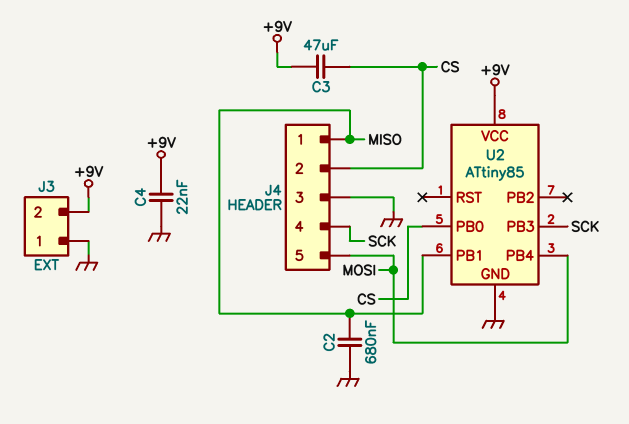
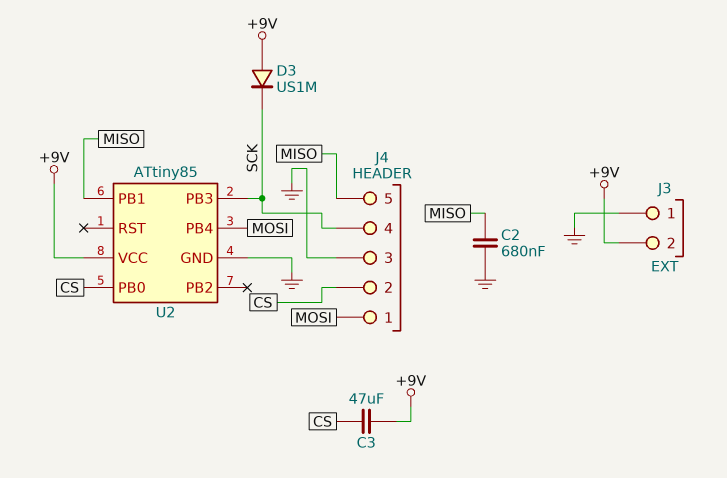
C4: 22nF (+9V, GND) -> none
D3: none -> diode US1M (A +9V, K SCK)
J4 pin 1: MISO -> MOSI
J4 pin 5: MOSI -> MISO

